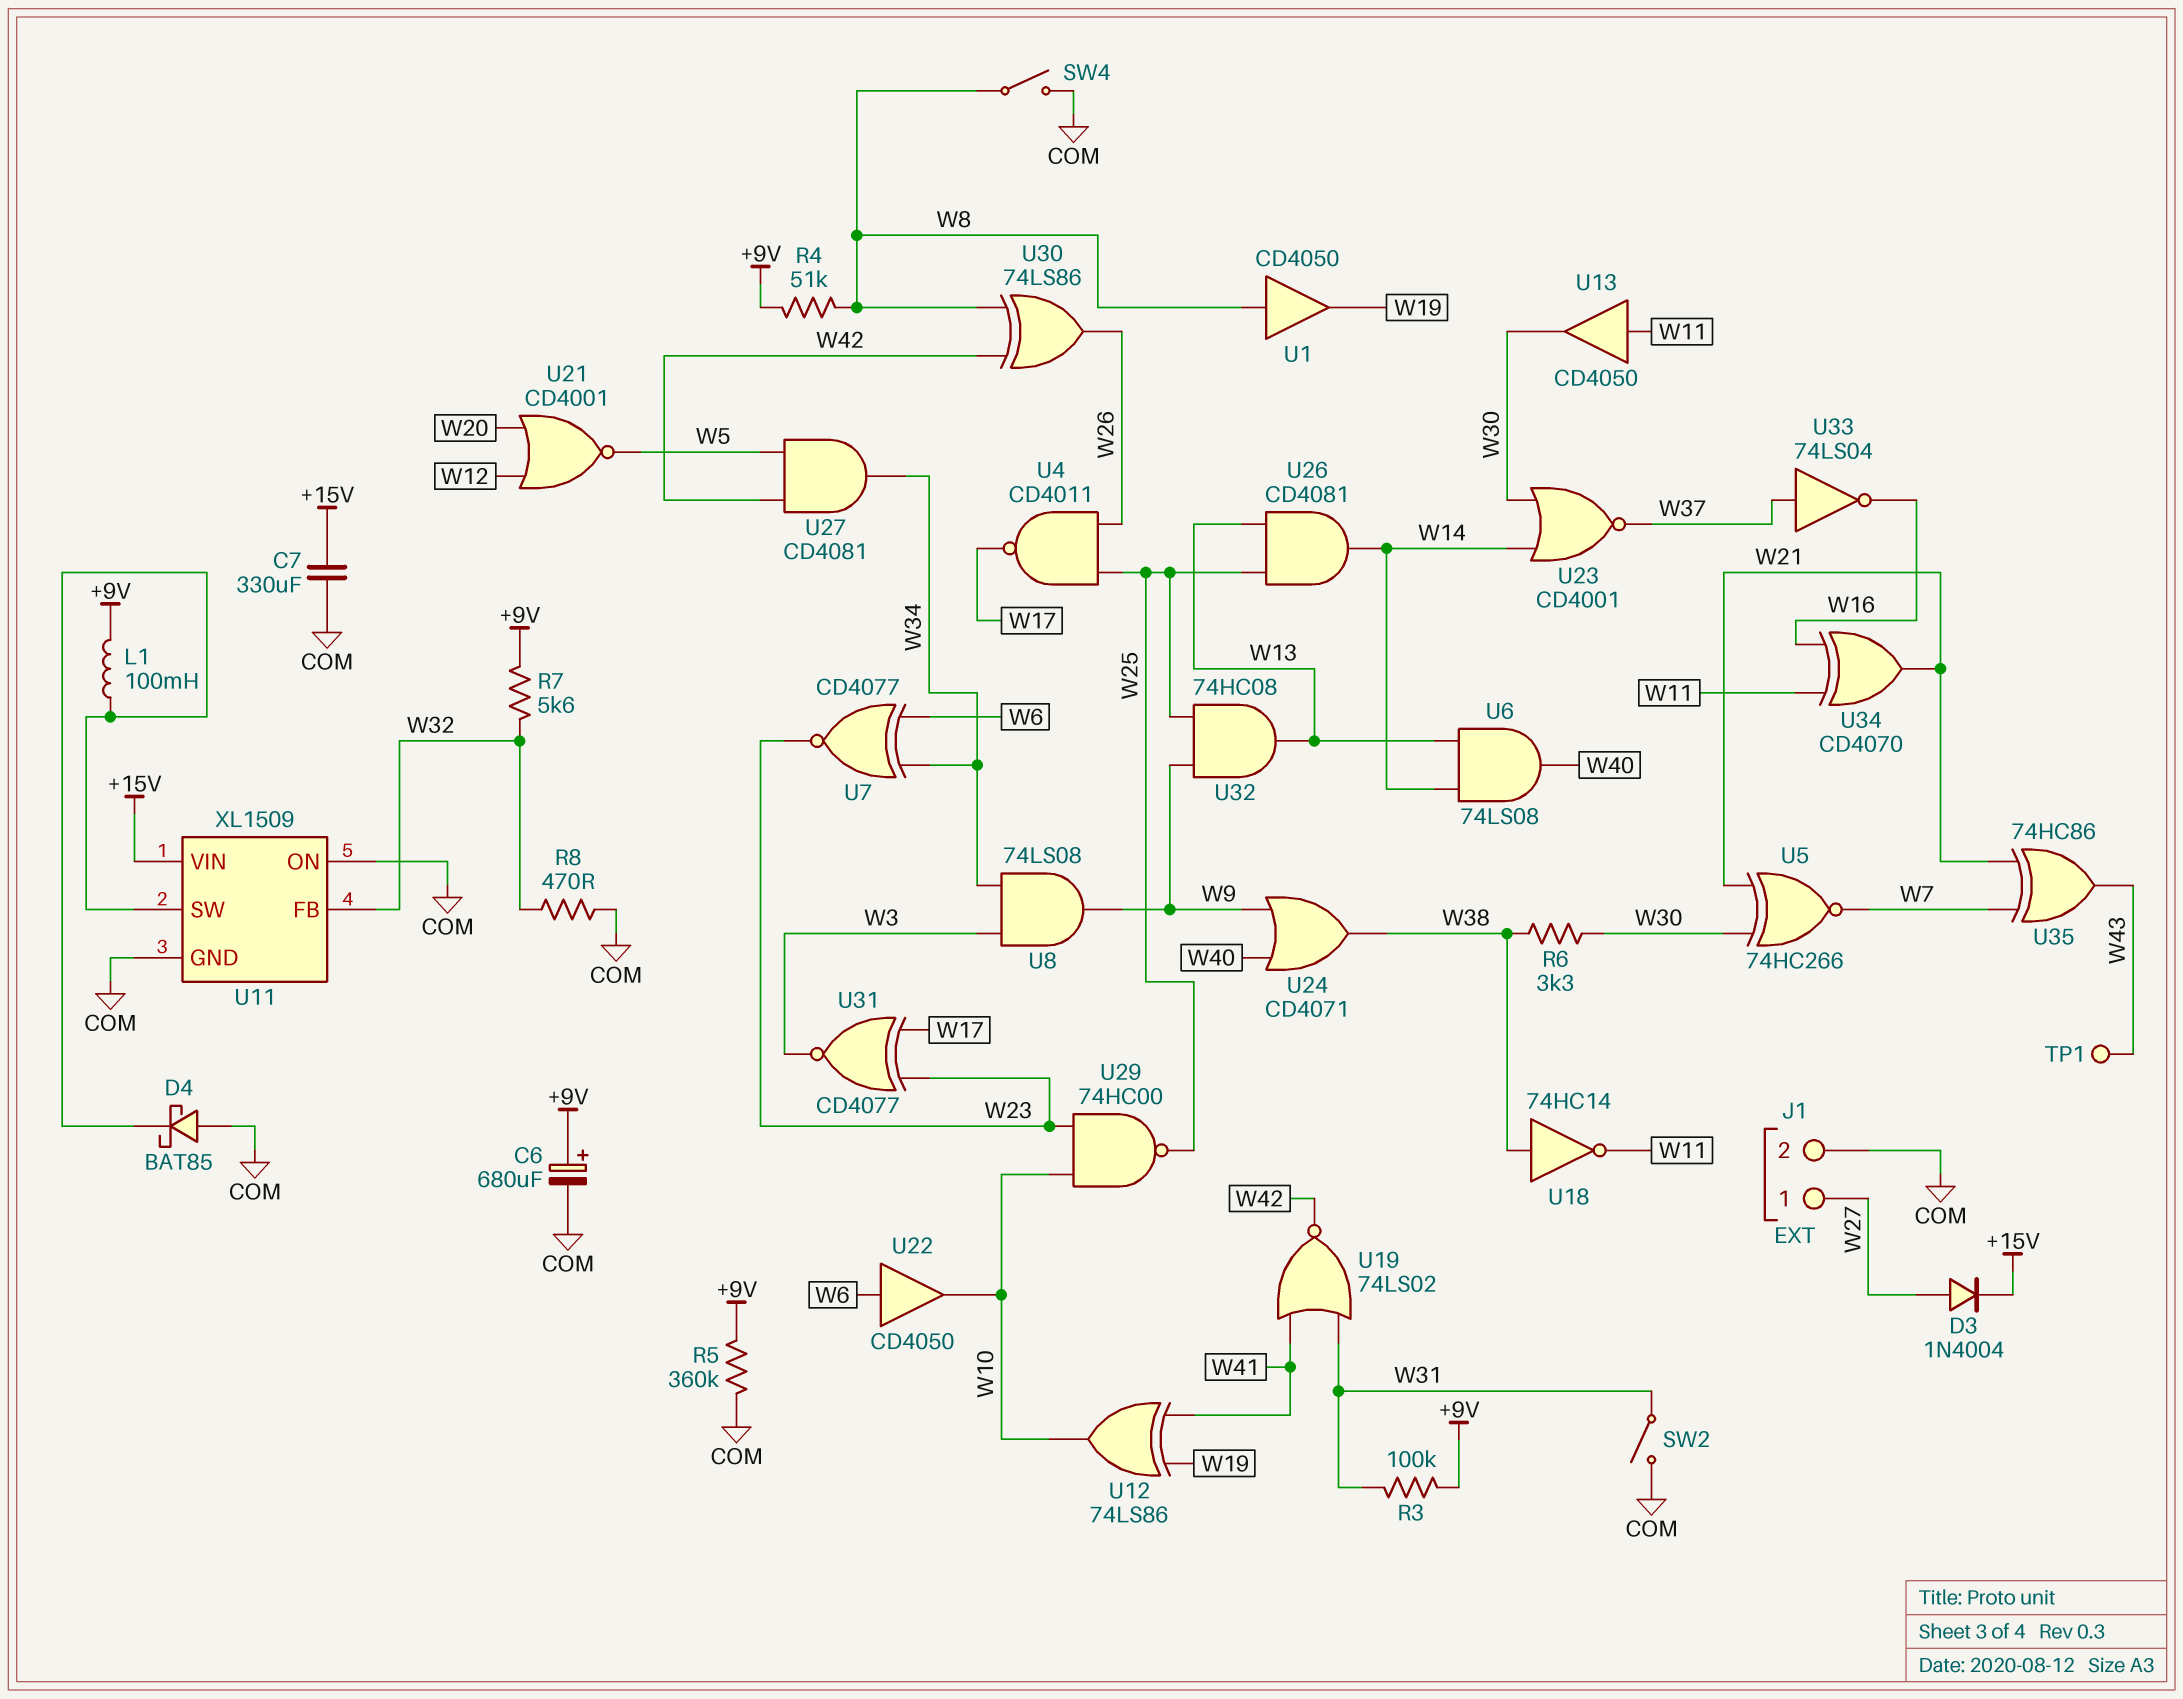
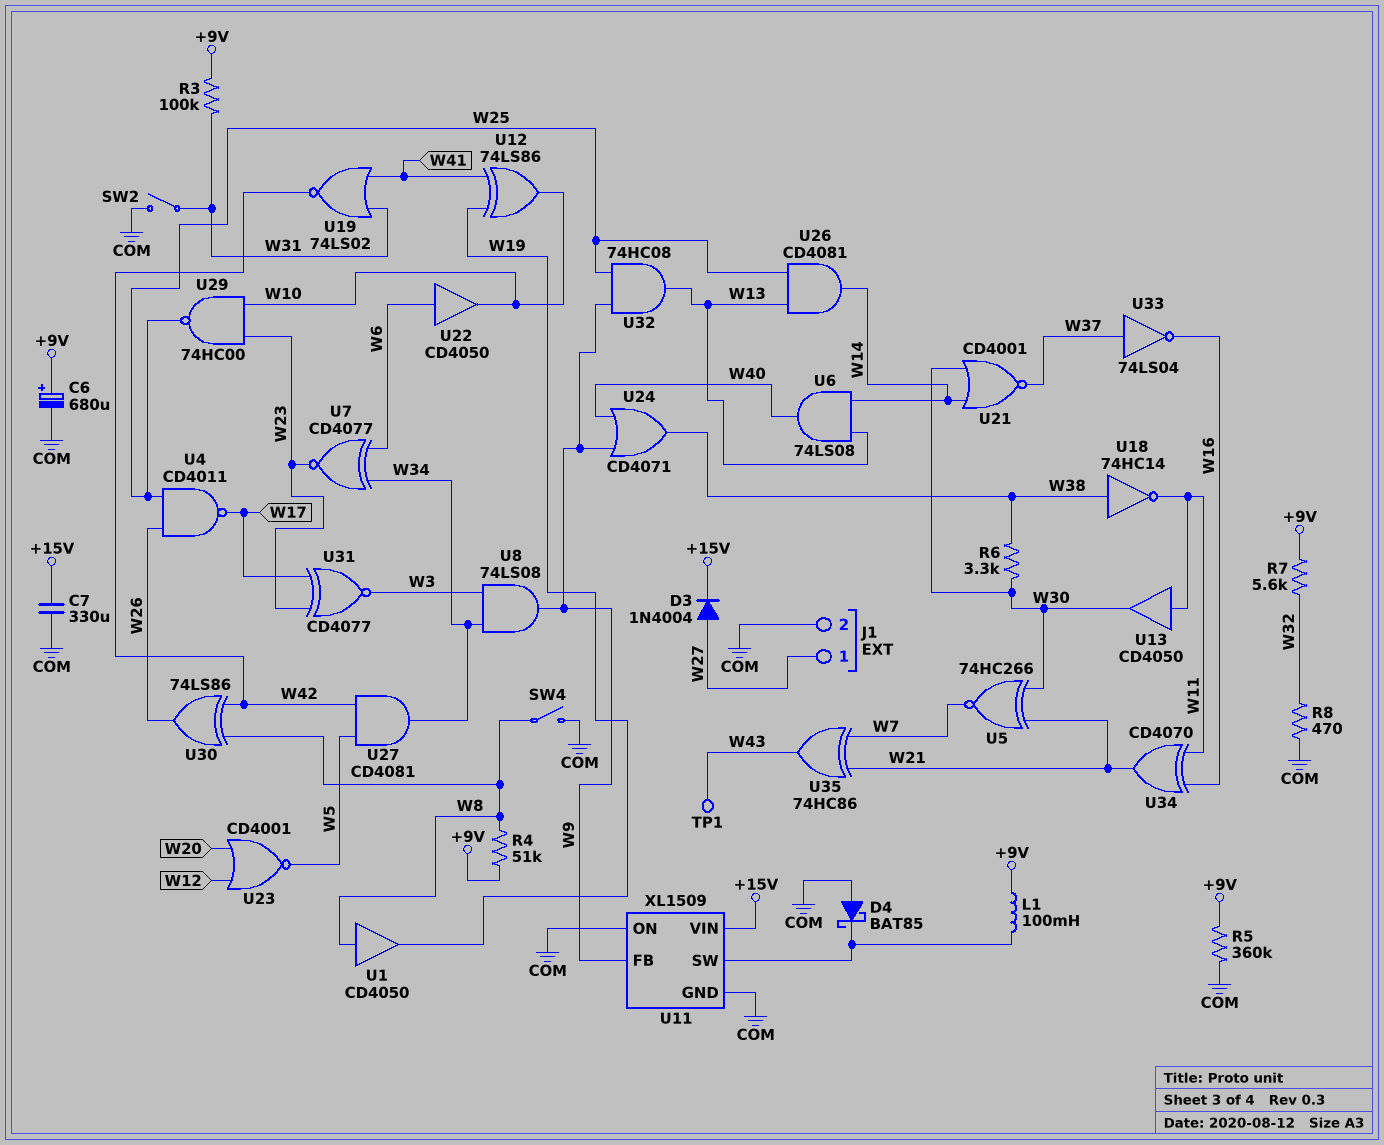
U11 pin FB: W32 -> W9
U21: NOR CD4001 (in W12, in W20, out W5) -> NOR CD4001 (in W14, in W30, out W37)
U23: NOR CD4001 (in W14, in W30, out W37) -> NOR CD4001 (in W12, in W20, out W5)

